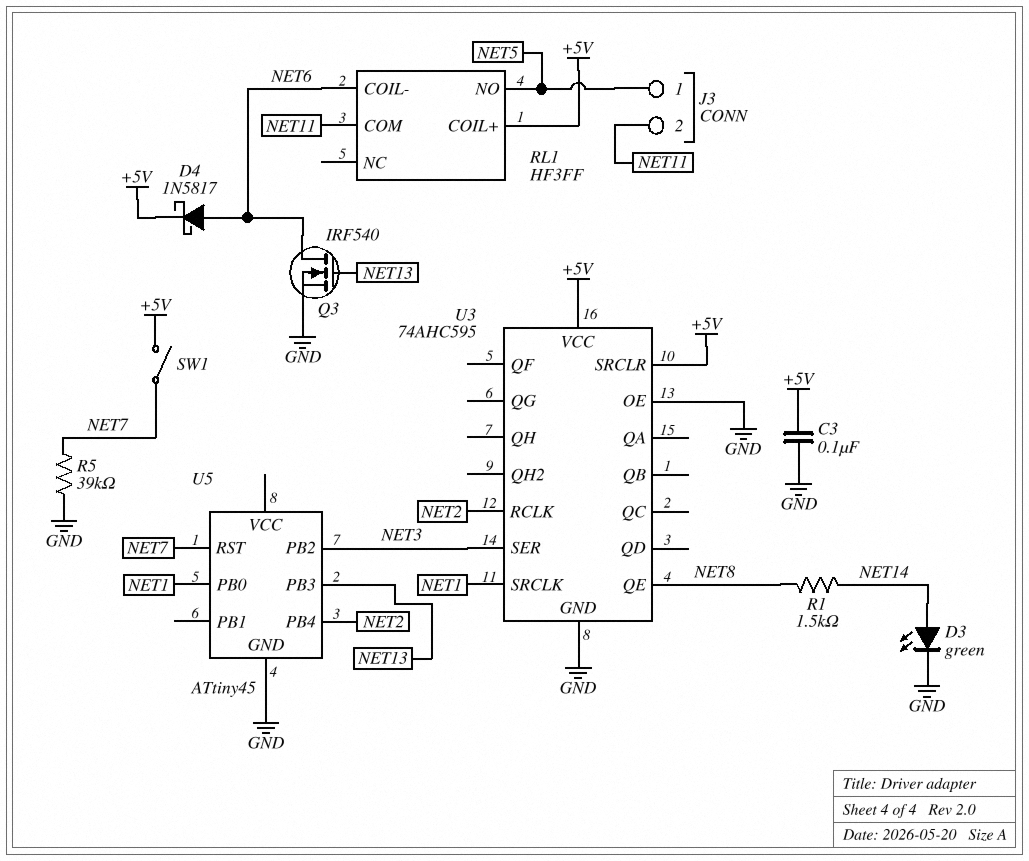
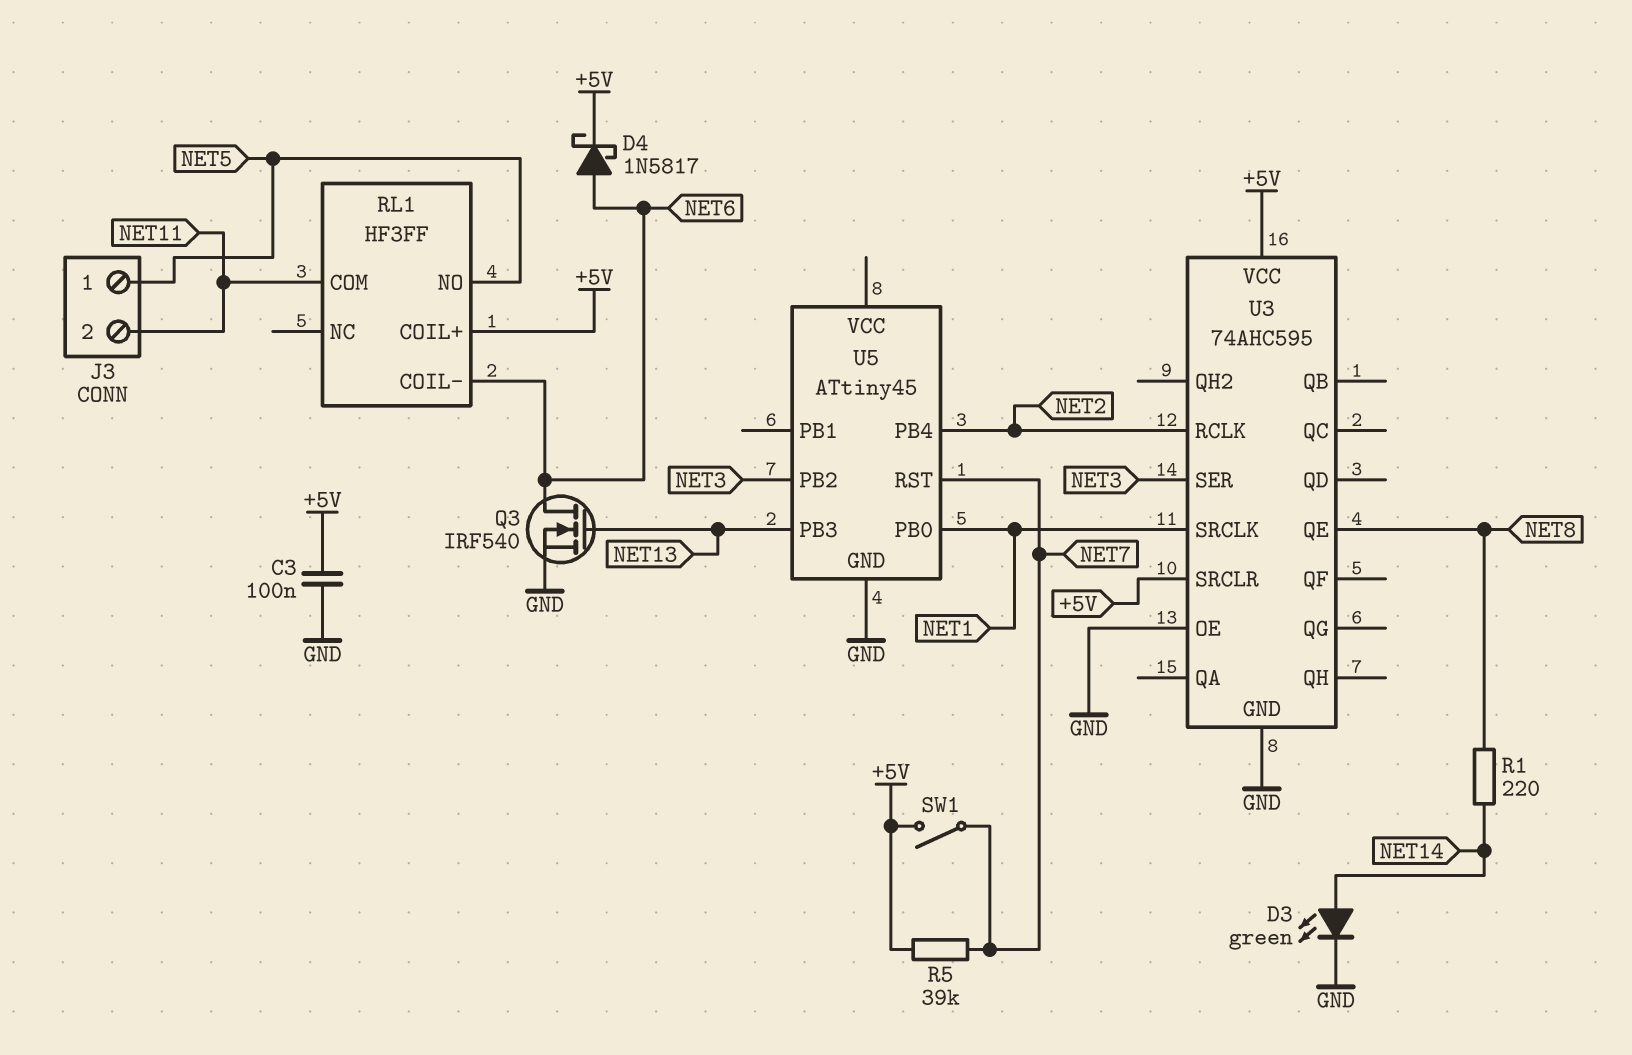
R1: 1.5k (NET8, NET14) -> 220 (NET8, NET14)
R5: 39k (GND, NET7) -> 39k (+5V, NET7)

